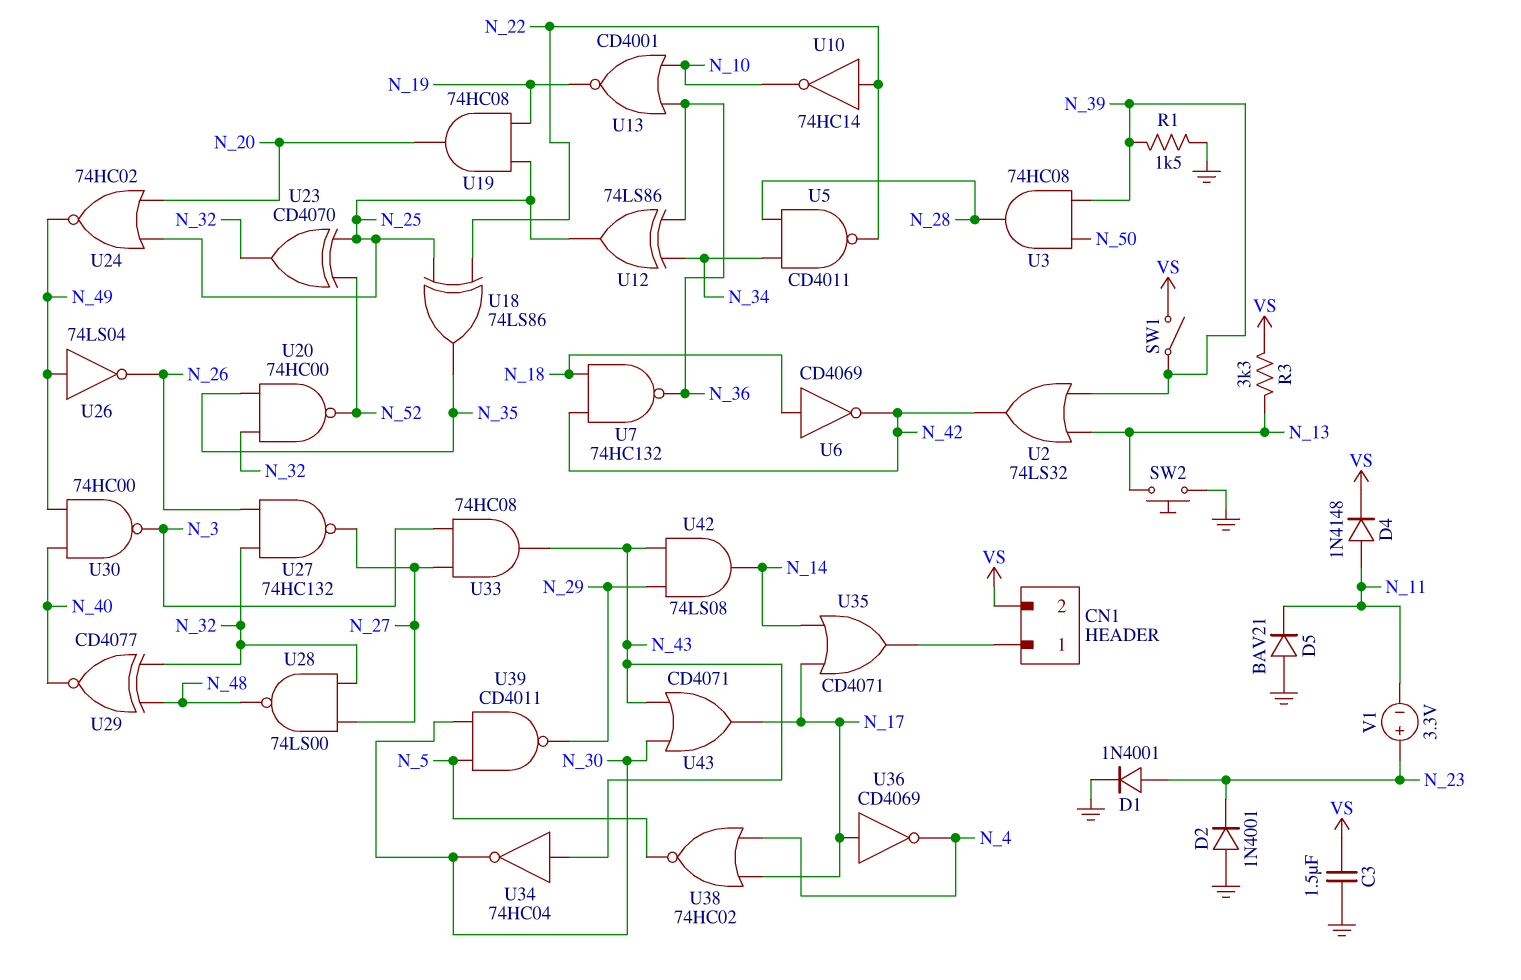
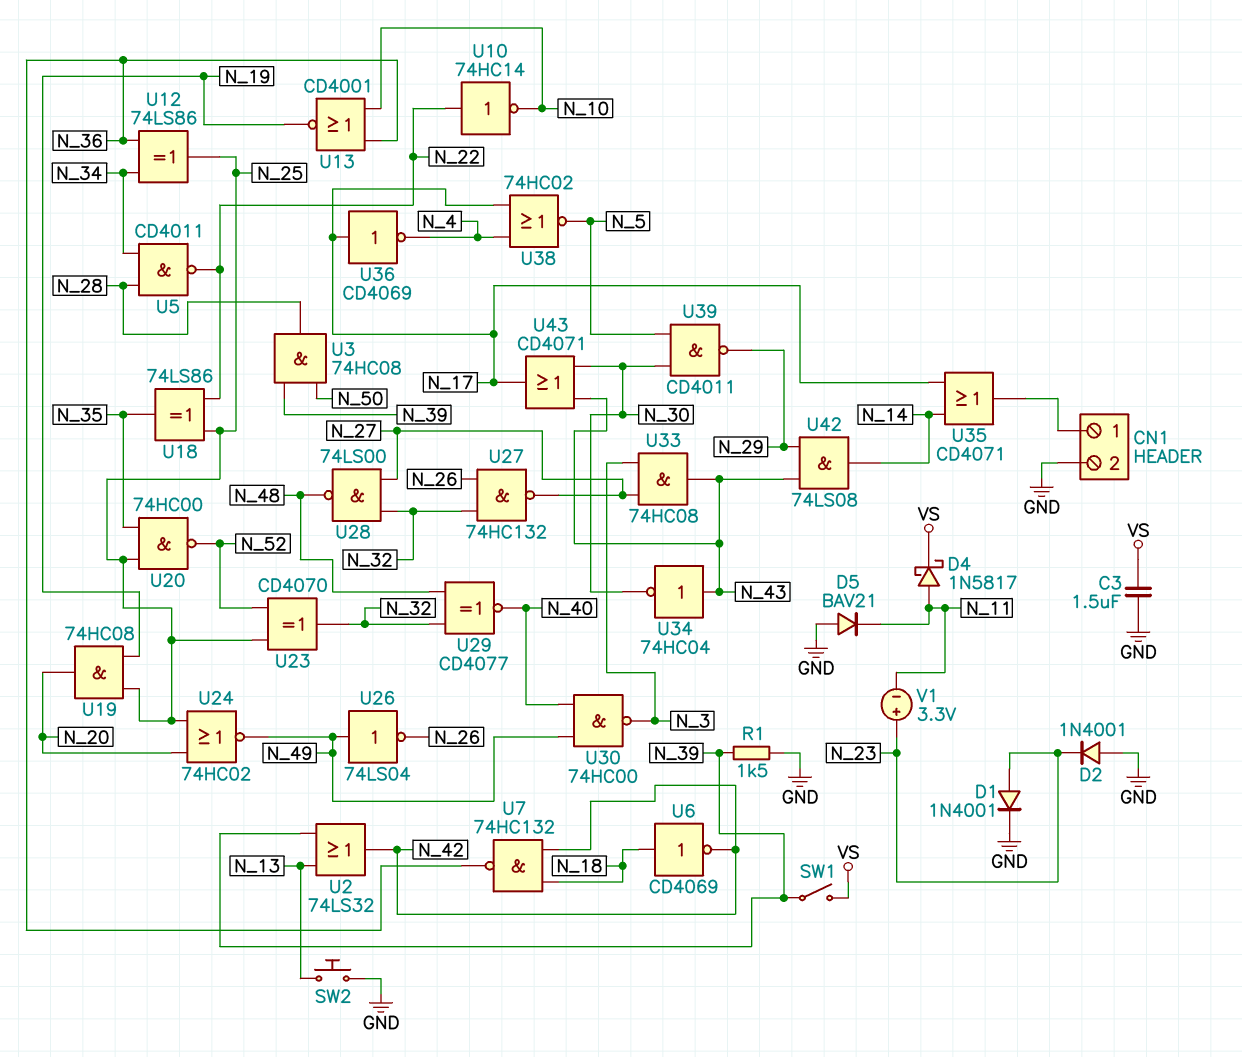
CN1 pin 2: VS -> GND
D4: diode 1N4148 (A N_11, K VS) -> schottky 1N5817 (A N_11, K VS)
R3: 3.3k (N_13, VS) -> none
U20: NAND 74HC00 (in N_32, in N_35, out N_52) -> NAND 74HC00 (in N_25, in N_35, out N_52)

